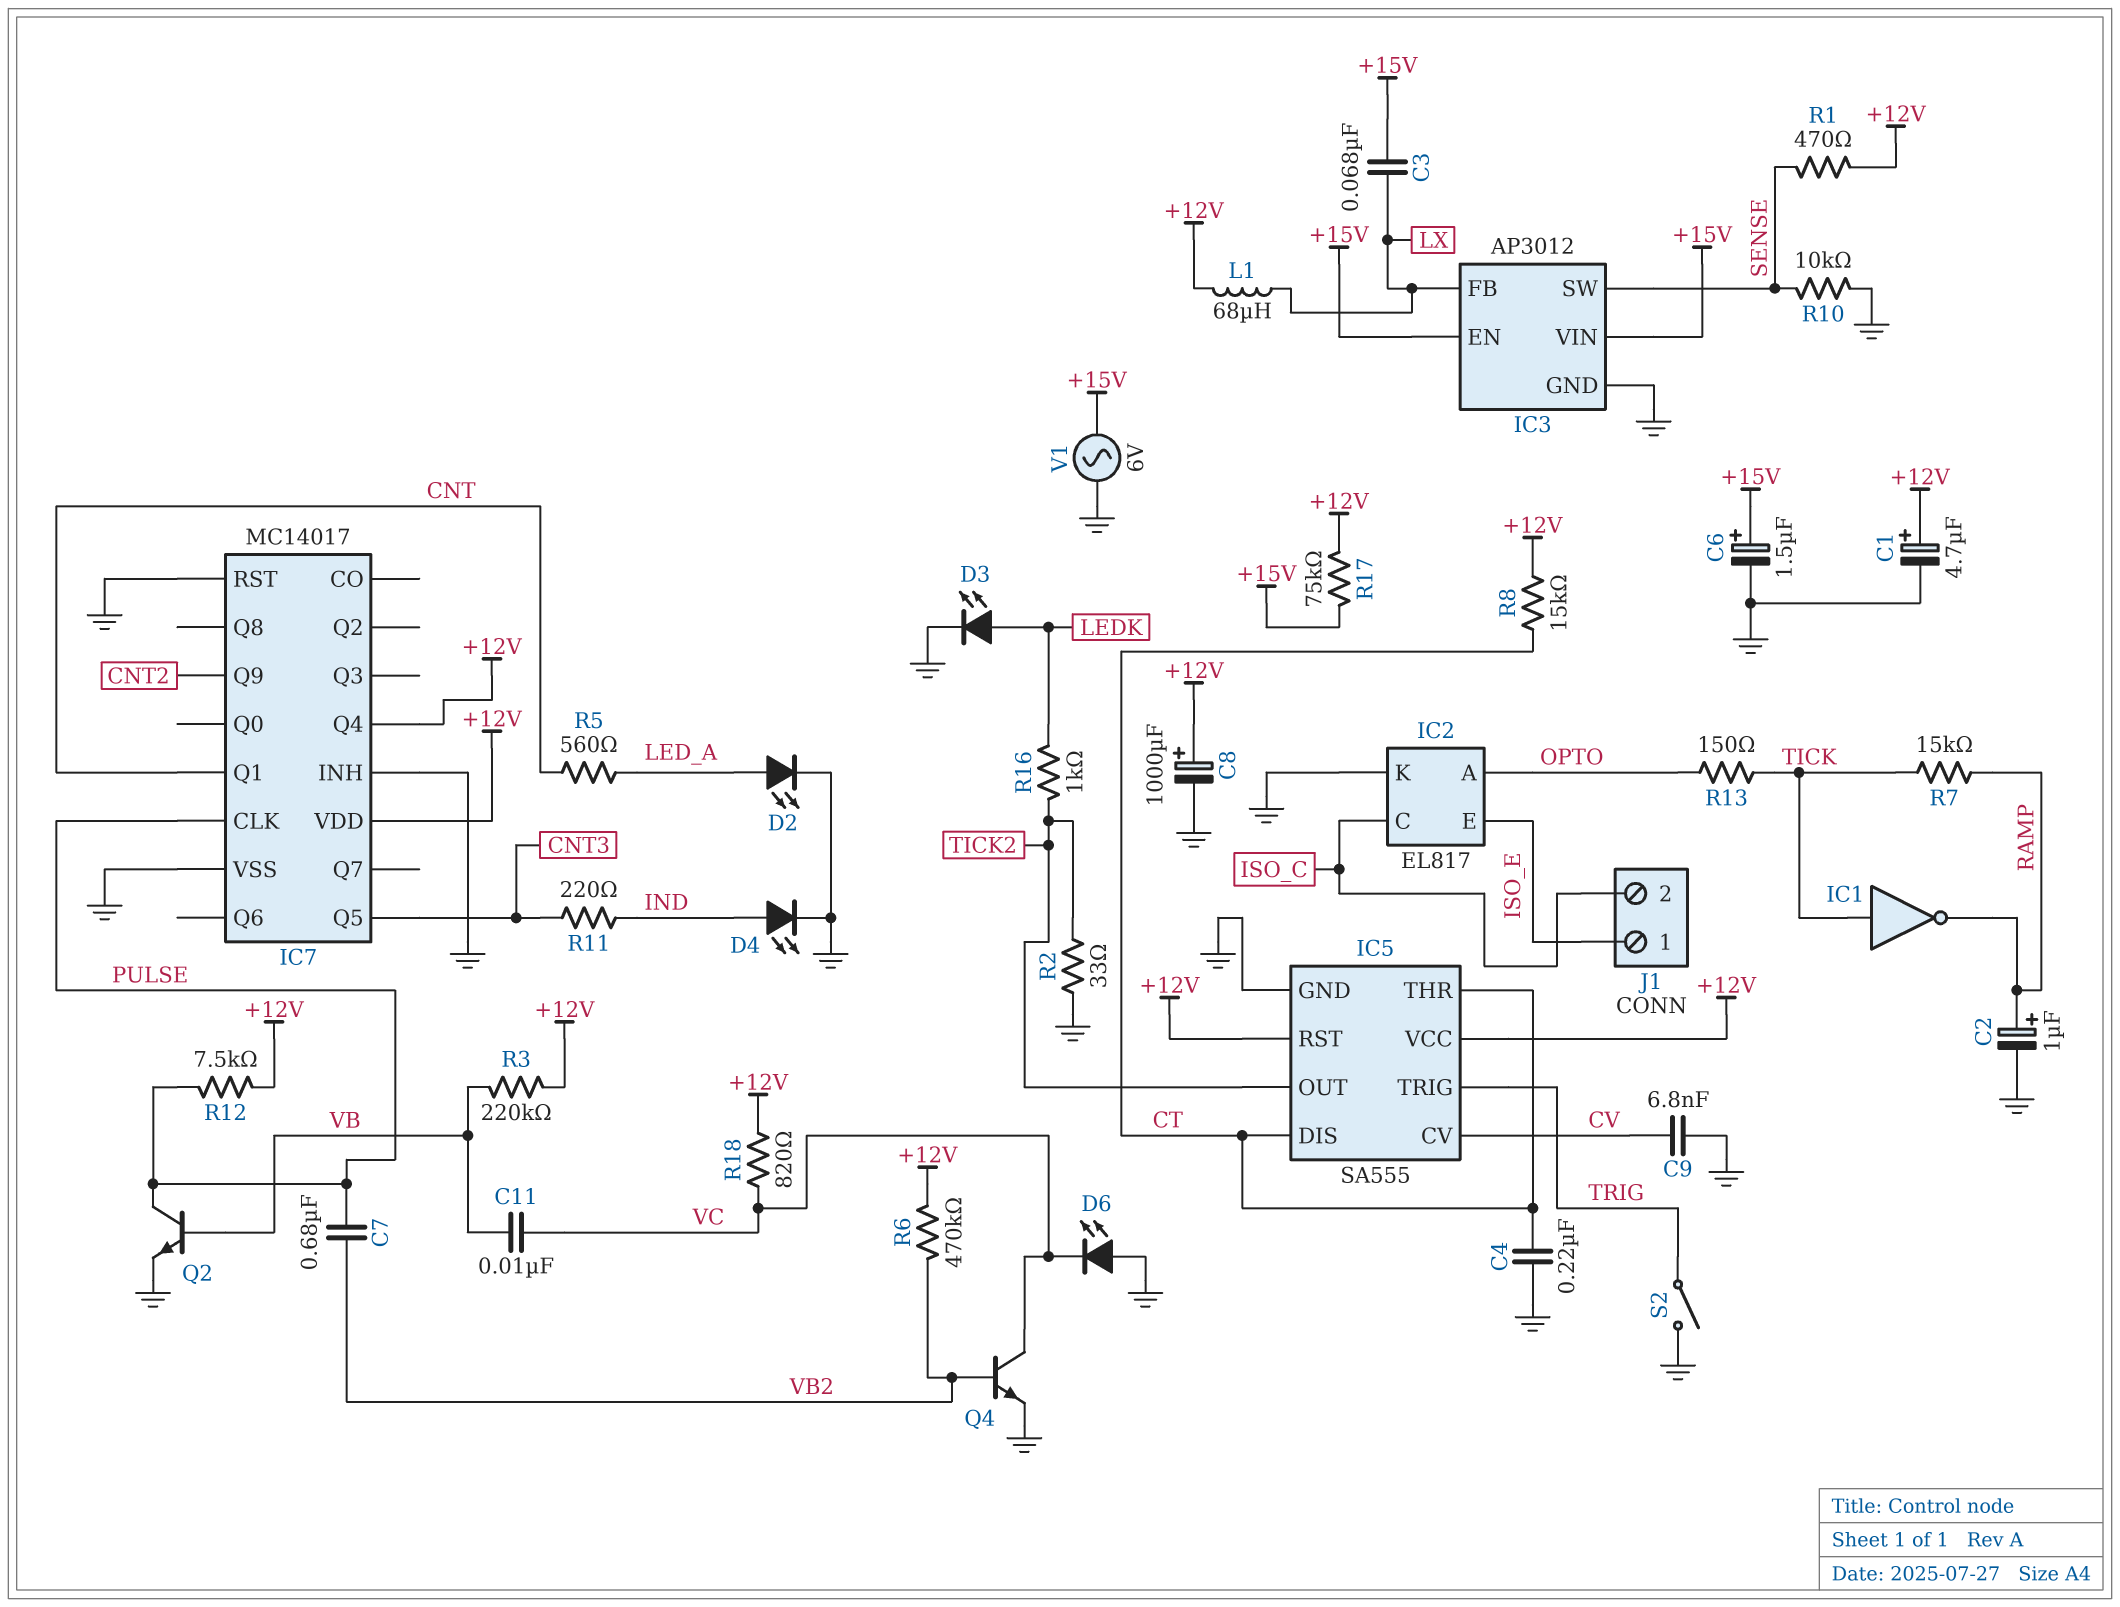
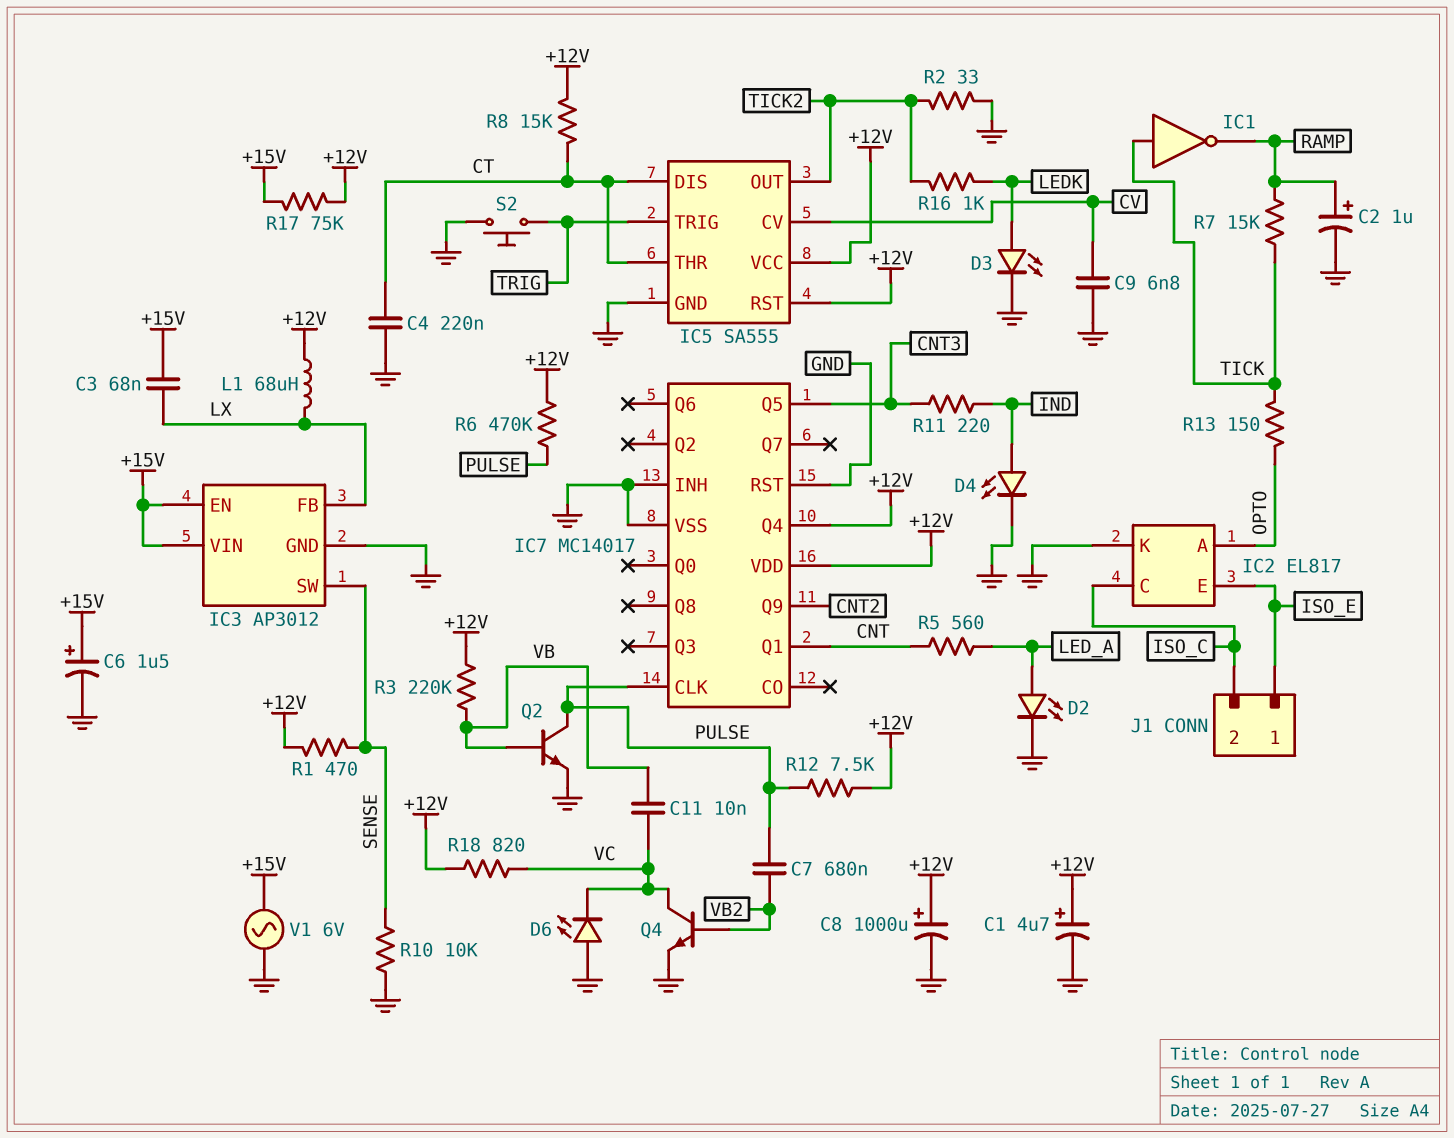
R6: 470k (+12V, VB2) -> 470k (+12V, PULSE)
S2: switch (GND, TRIG) -> button (GND, TRIG)

